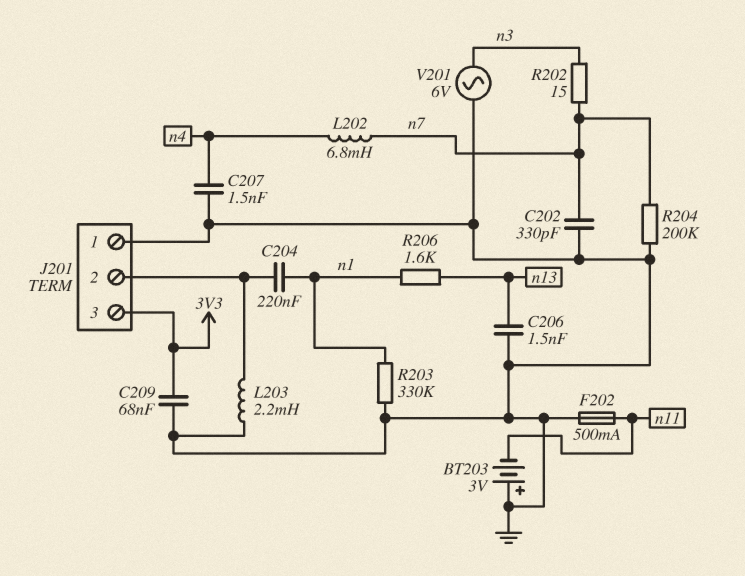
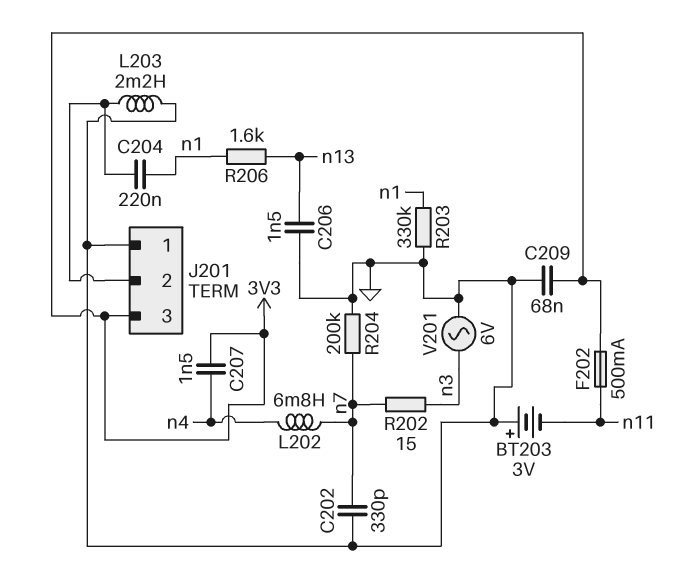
C207: 1.5nF (GND, n4) -> 1.5nF (3V3, n4)
F202: 500mA (GND, n11) -> 500mA (3V3, n11)

